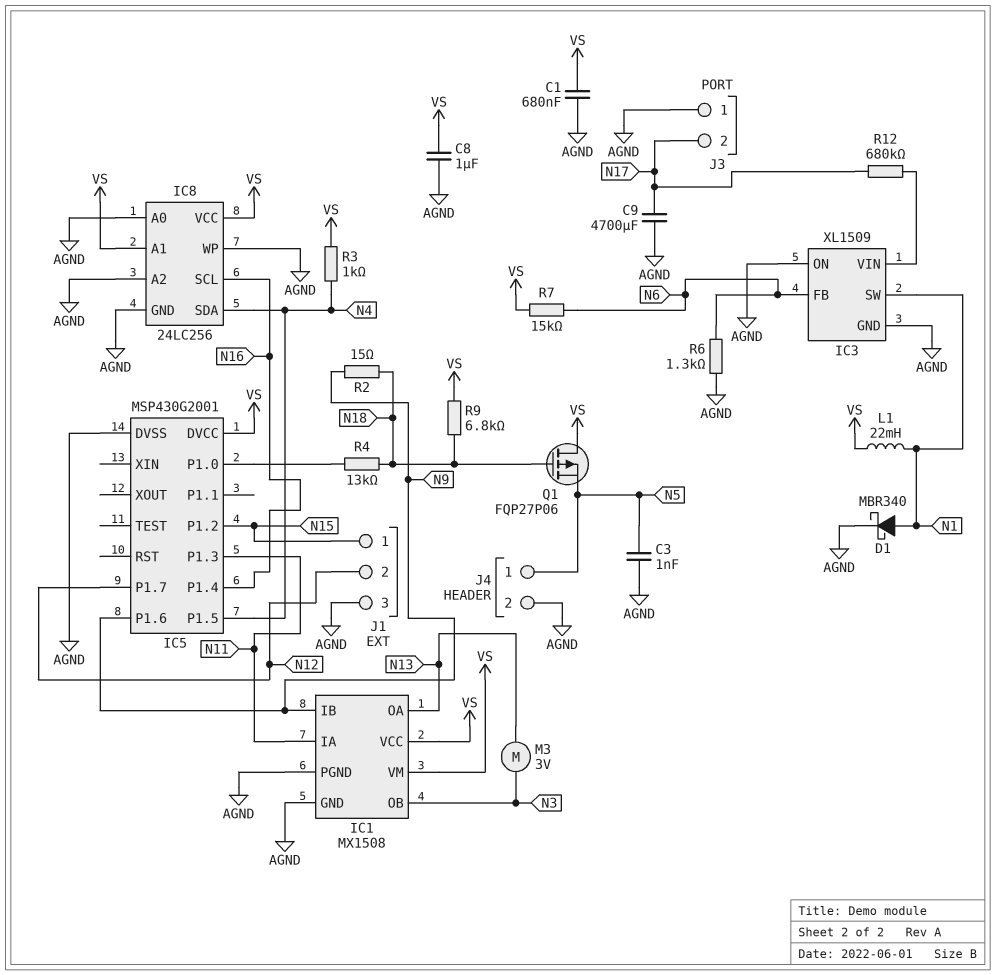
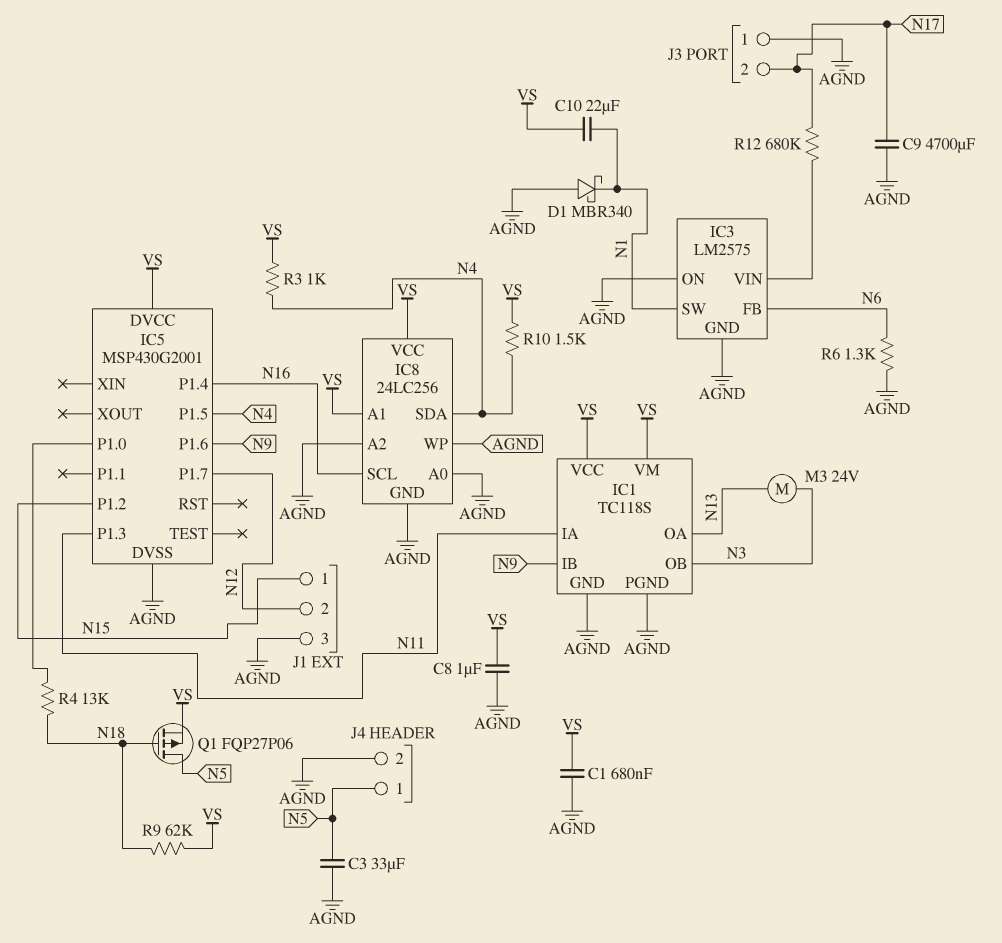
C3: 1nF (AGND, N5) -> 33uF (AGND, N5)
C10: none -> 22uF (N1, VS)
D1: schottky MBR340 (A N1, K AGND) -> schottky MBR340 (A AGND, K N1)
IC1: MX1508 -> TC118S
IC3: XL1509 -> LM2575
L1: 22mH (N1, VS) -> none
M3: motor 3V (N3, N13) -> motor 24V (N3, N13)
Q1: PMOS FQP27P06 (G N18, D VS, S N5) -> PMOS FQP27P06 (G N18, D N5, S VS)
R2: 15 (N9, N18) -> none
R7: 15k (N6, VS) -> none
R9: 6.8k (N18, VS) -> 62k (N18, VS)
R10: none -> 1.5k (N4, VS)

